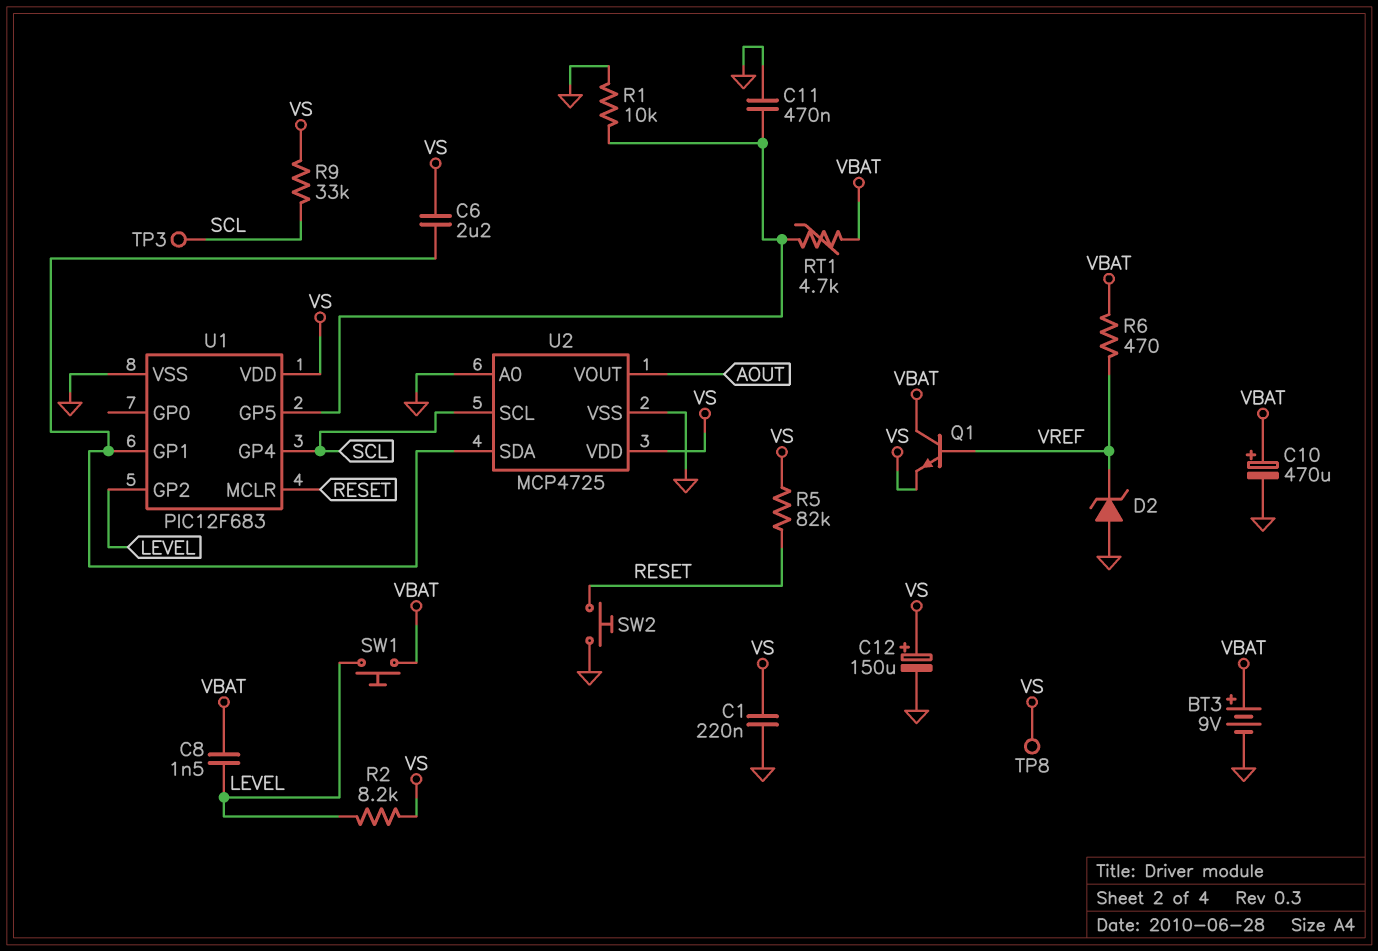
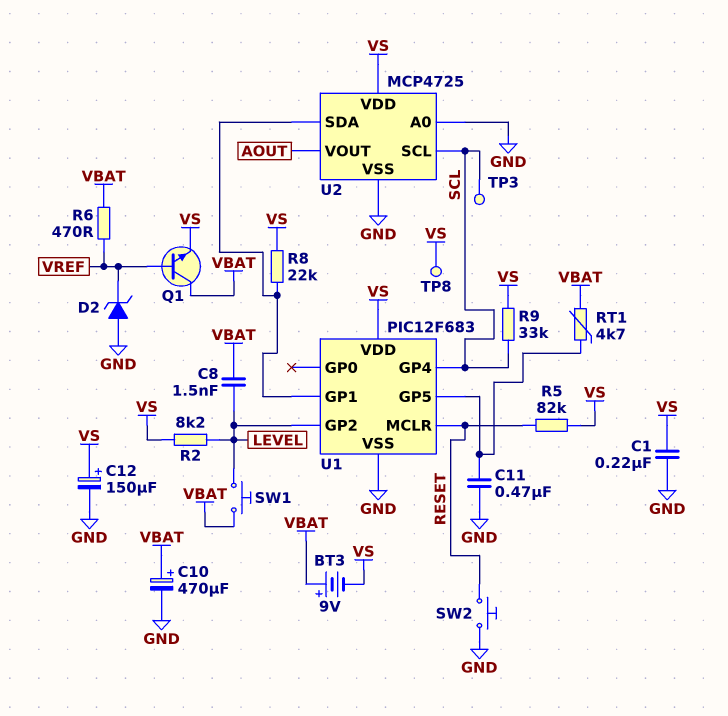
BT3: 9V (plus VBAT, minus GND) -> 9V (plus VBAT, minus VS)
C6: 2.2uF (U1/GP1, VS) -> none
R1: 10k (GND, U1/GP5) -> none
R8: none -> 22k (U1/GP1, VS)

